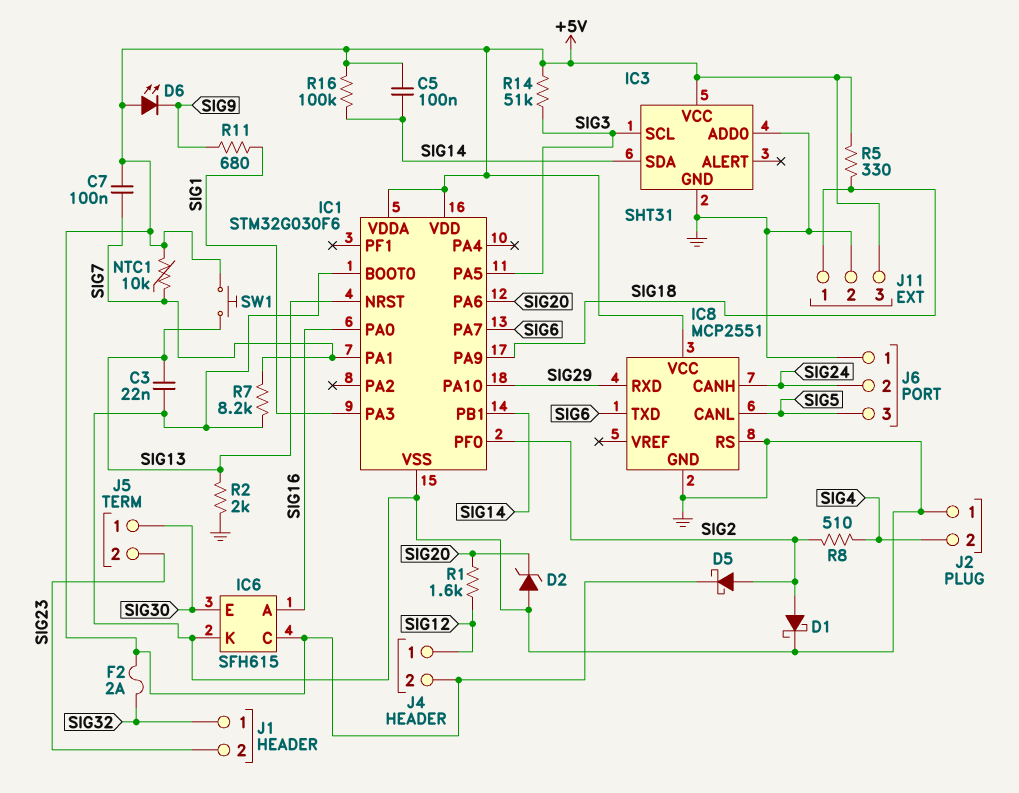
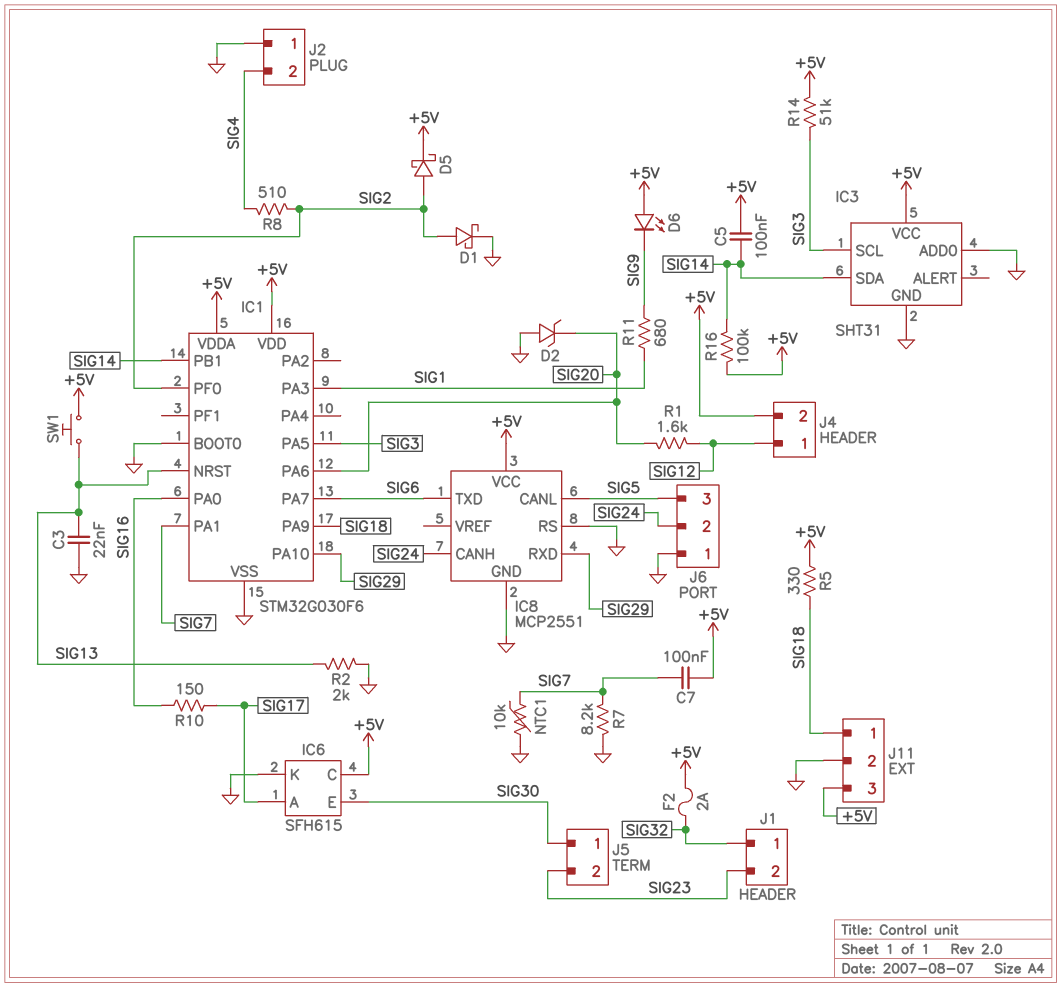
IC6 pin A: SIG16 -> SIG17
NTC1: 10k (+5V, SIG7) -> 10k (GND, SIG7)
R10: none -> 150 (SIG16, SIG17)

